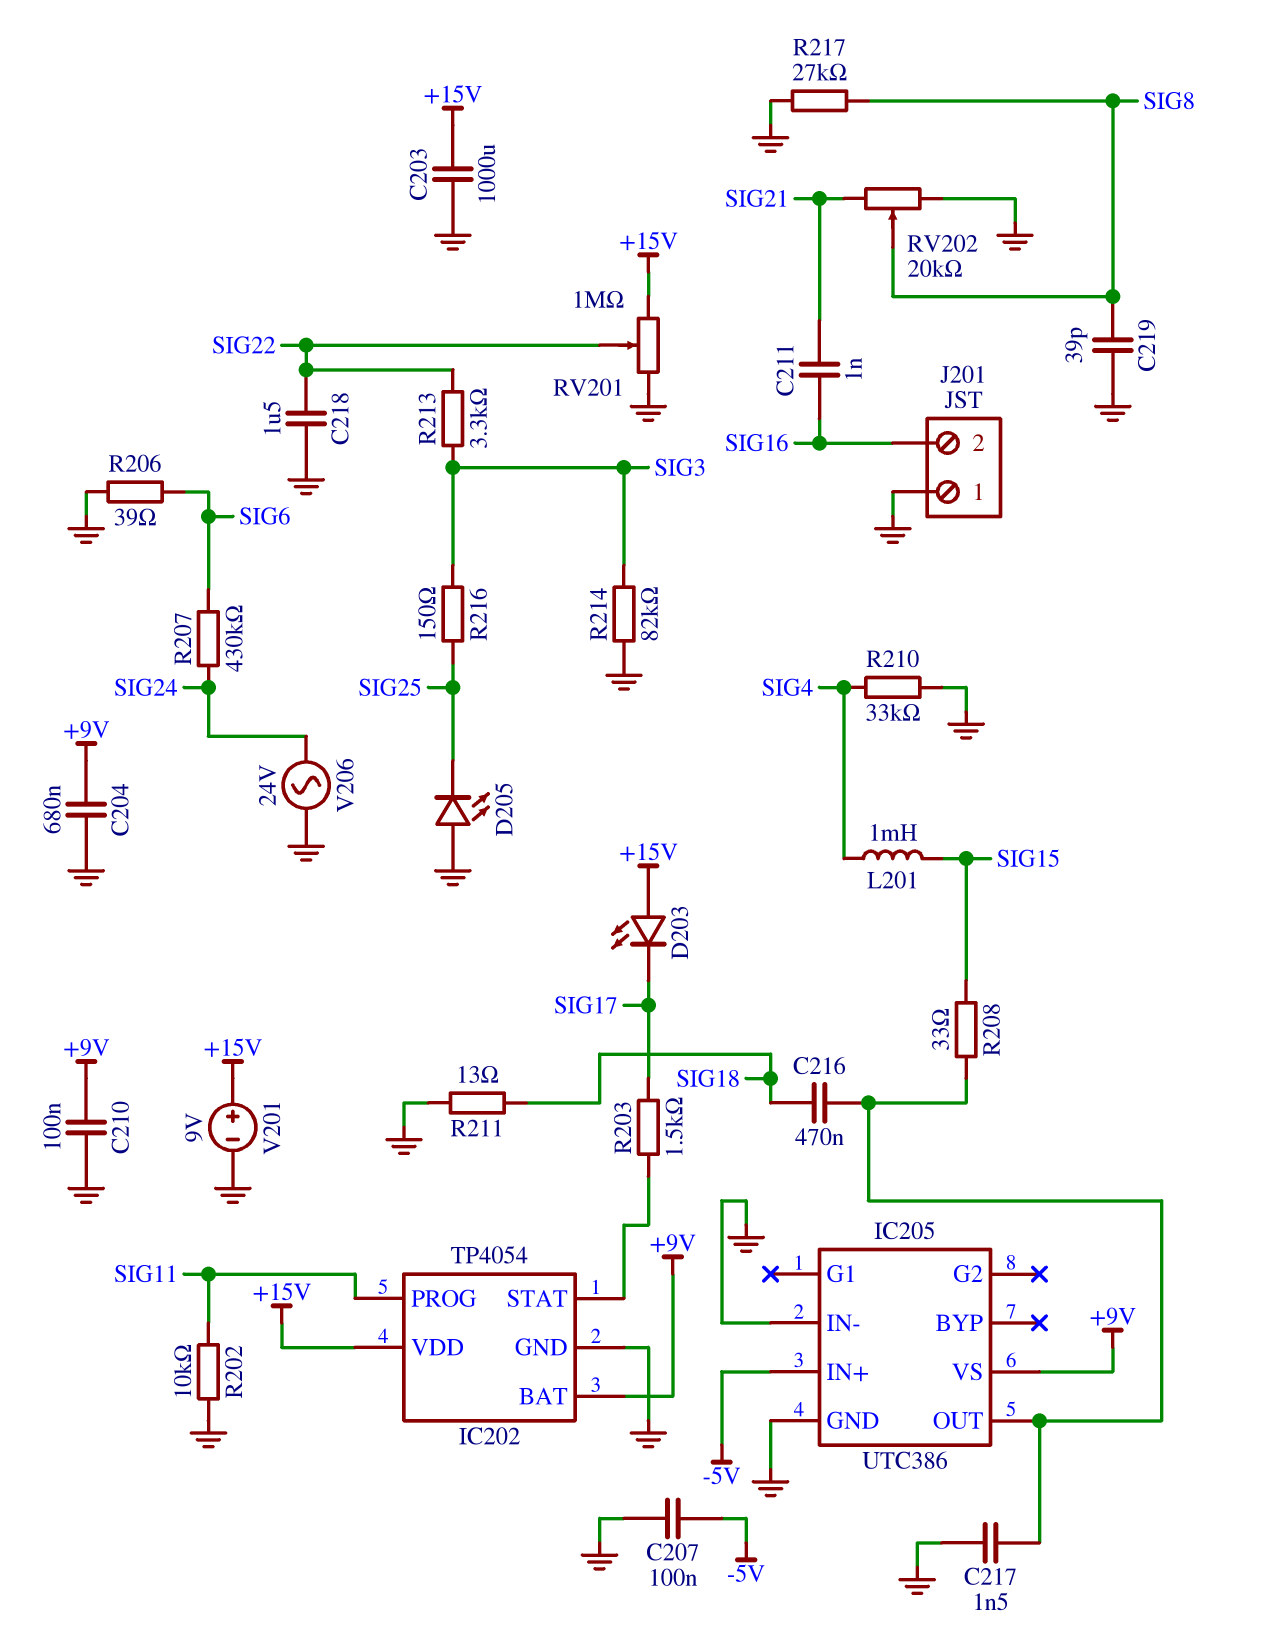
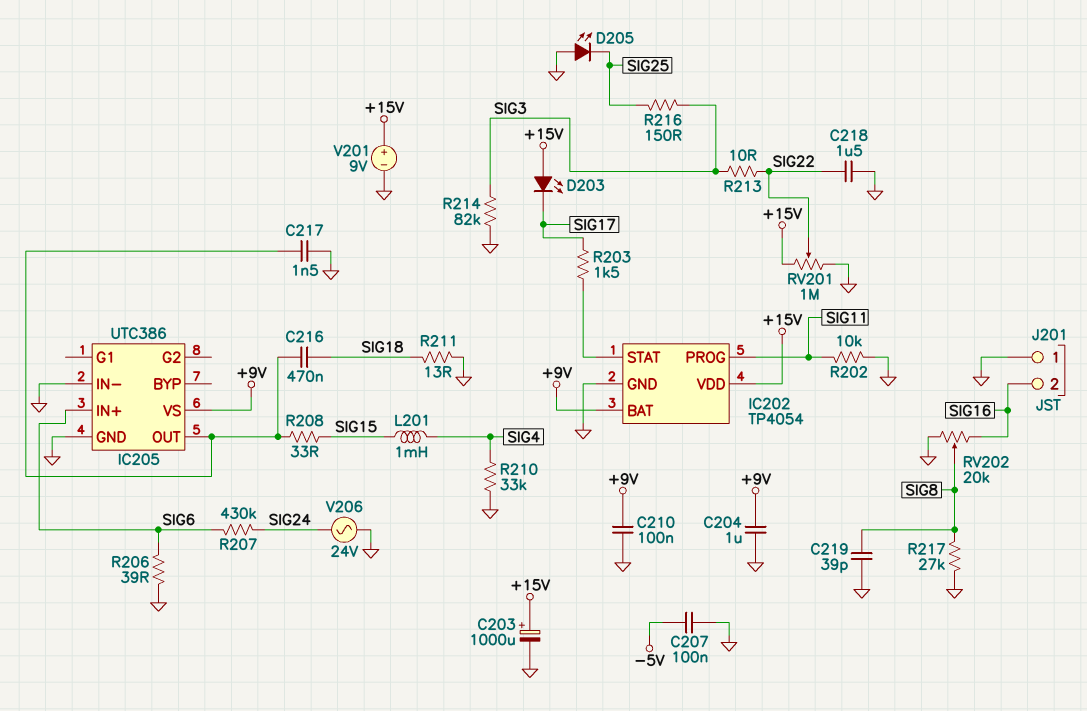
C203: 1000uF (+15V, GND) -> 1000uF (plus +15V, minus GND)
C204: 680nF (+9V, GND) -> 1uF (+9V, GND)
C211: 1nF (SIG16, SIG21) -> none
IC205 pin IN+: -5V -> SIG6
R213: 3.3k (SIG3, SIG22) -> 10 (SIG3, SIG22)
RV202: 20k (GND, SIG21, wiper SIG8) -> 20k (GND, SIG16, wiper SIG8)

